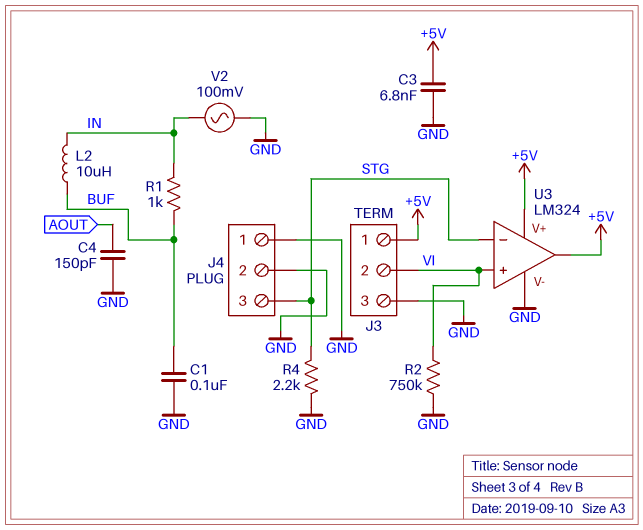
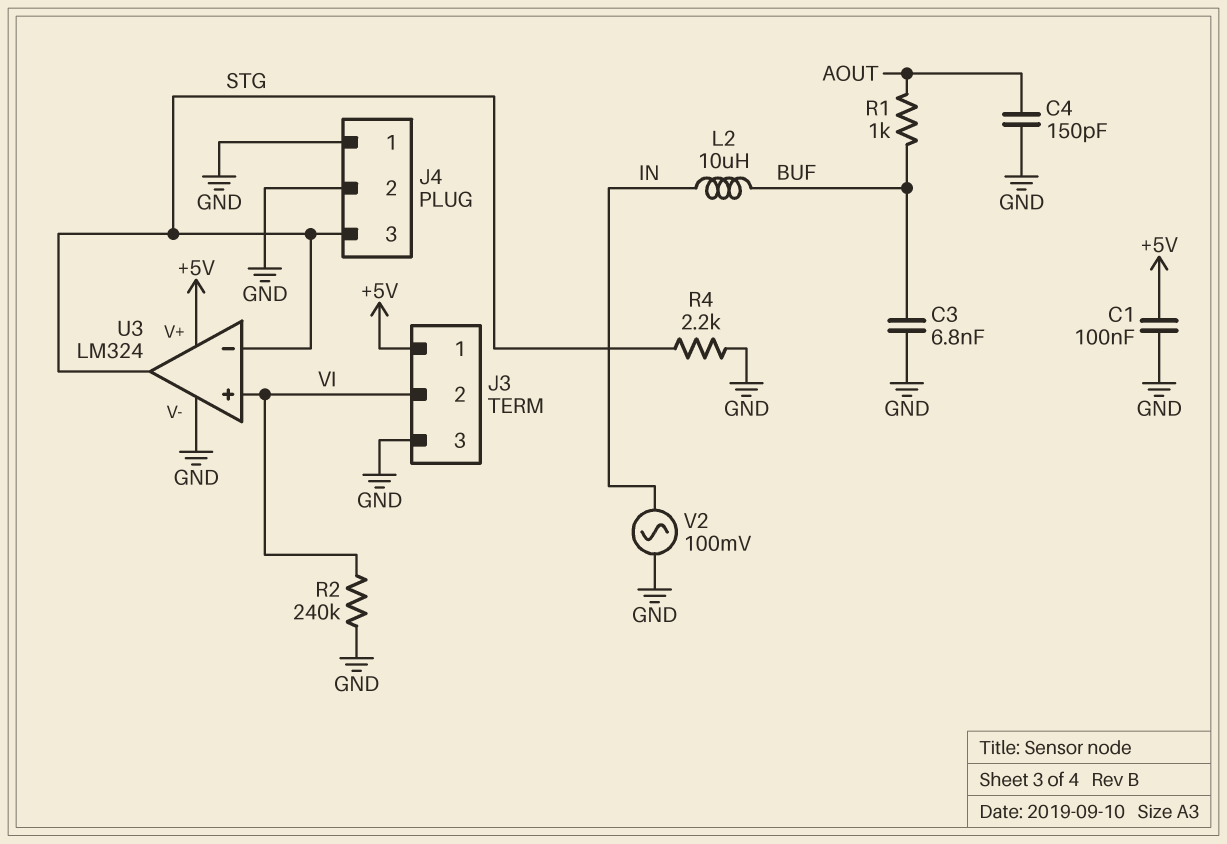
C1: 100nF (BUF, GND) -> 100nF (+5V, GND)
C3: 6.8nF (+5V, GND) -> 6.8nF (BUF, GND)
R1: 1k (BUF, IN) -> 1k (AOUT, BUF)
R2: 750k (GND, VI) -> 240k (GND, VI)
U3 pin out: +5V -> STG

